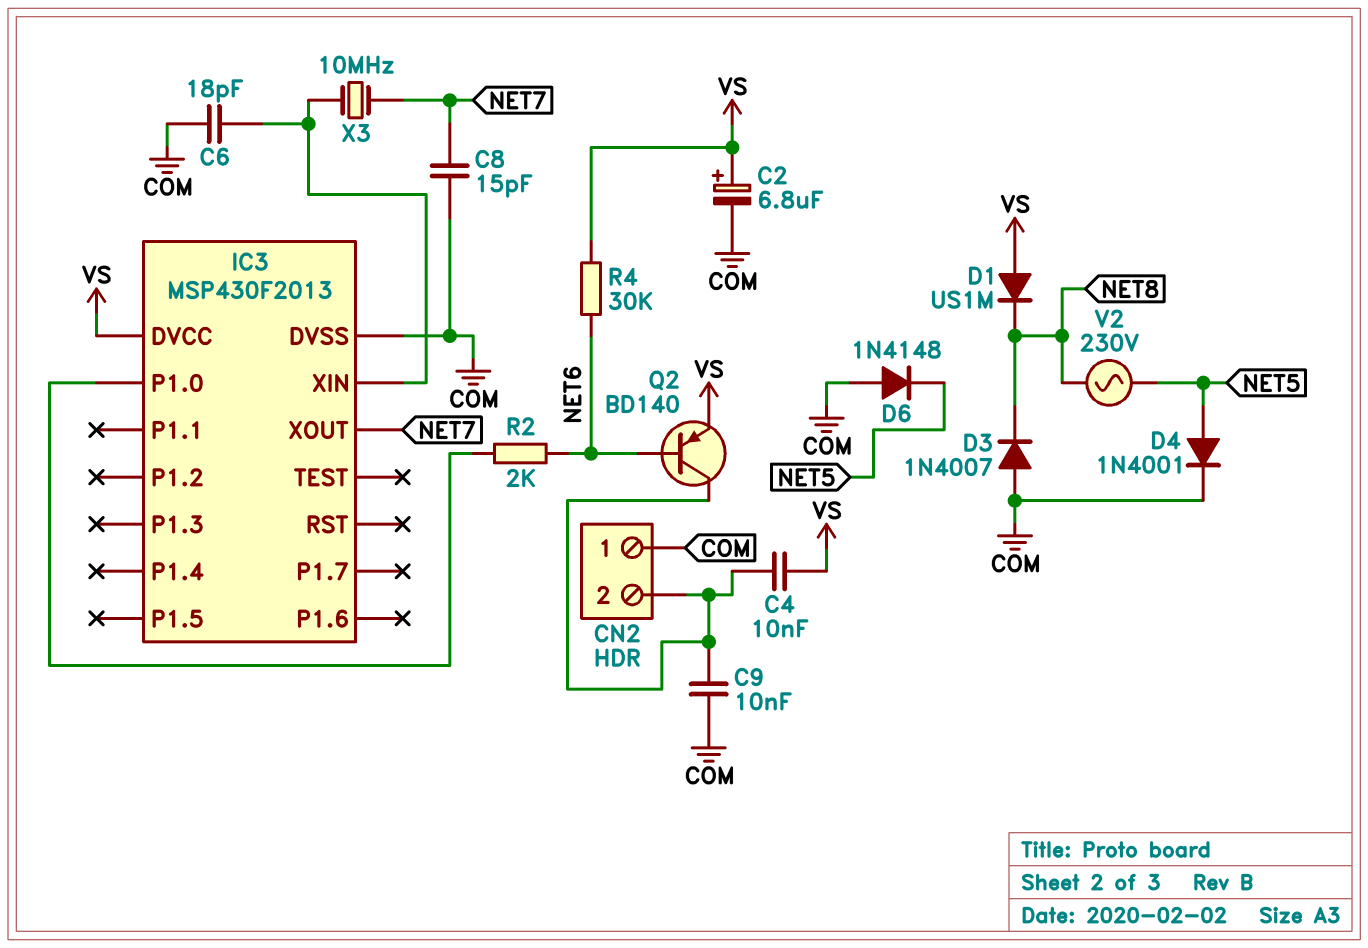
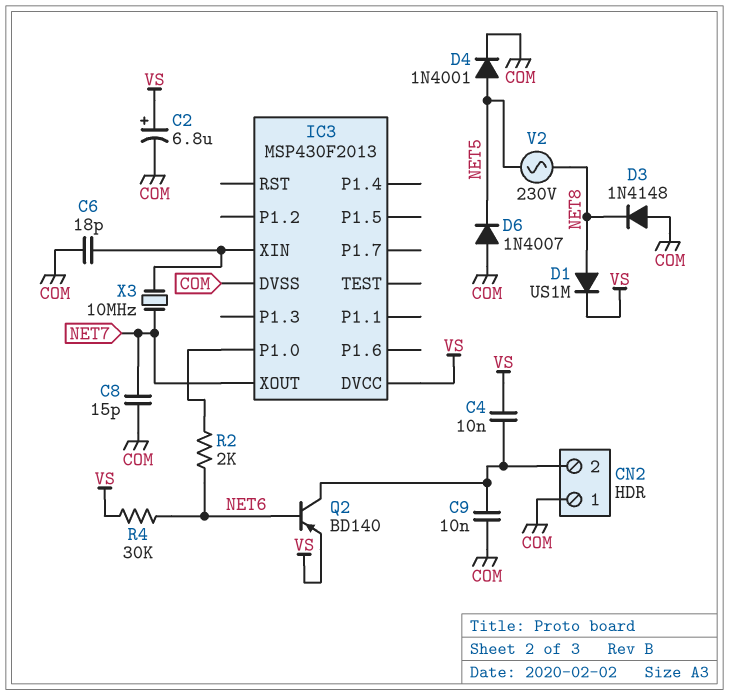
D1: diode US1M (A VS, K NET8) -> diode US1M (A NET8, K VS)
D3: diode 1N4007 (A COM, K NET8) -> diode 1N4148 (A COM, K NET8)
D6: diode 1N4148 (A COM, K NET5) -> diode 1N4007 (A COM, K NET5)

